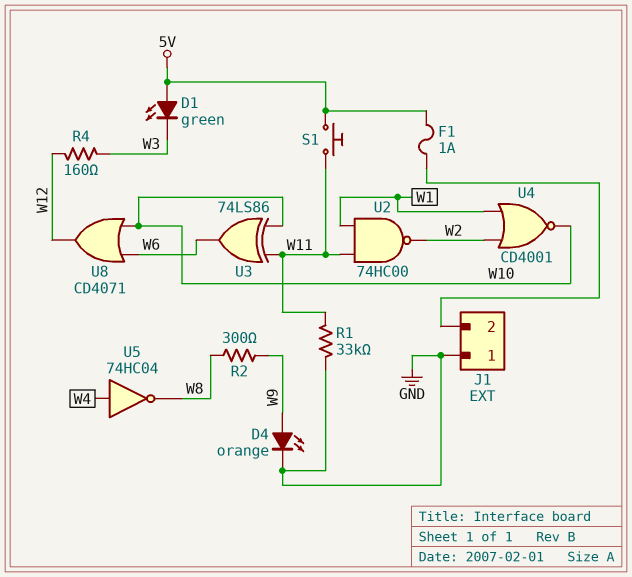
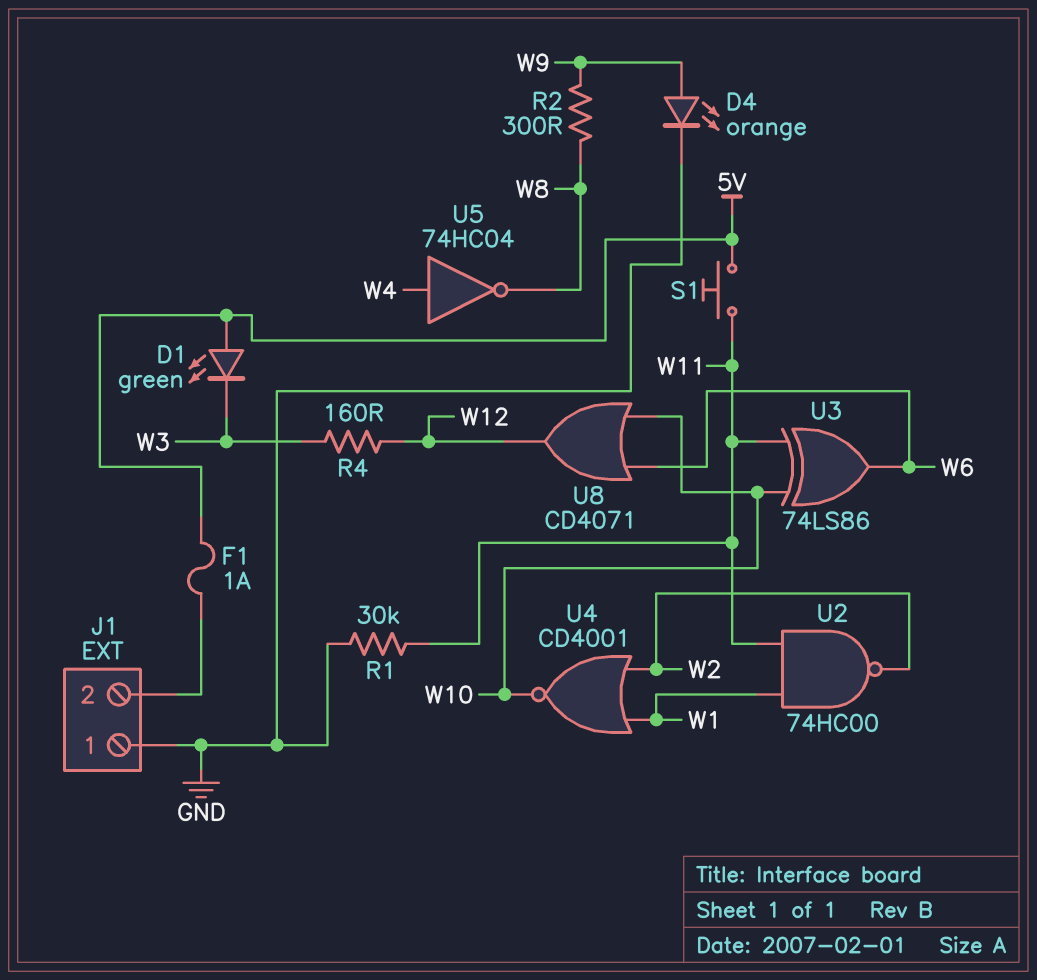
R1: 33k (GND, W11) -> 30k (GND, W11)

